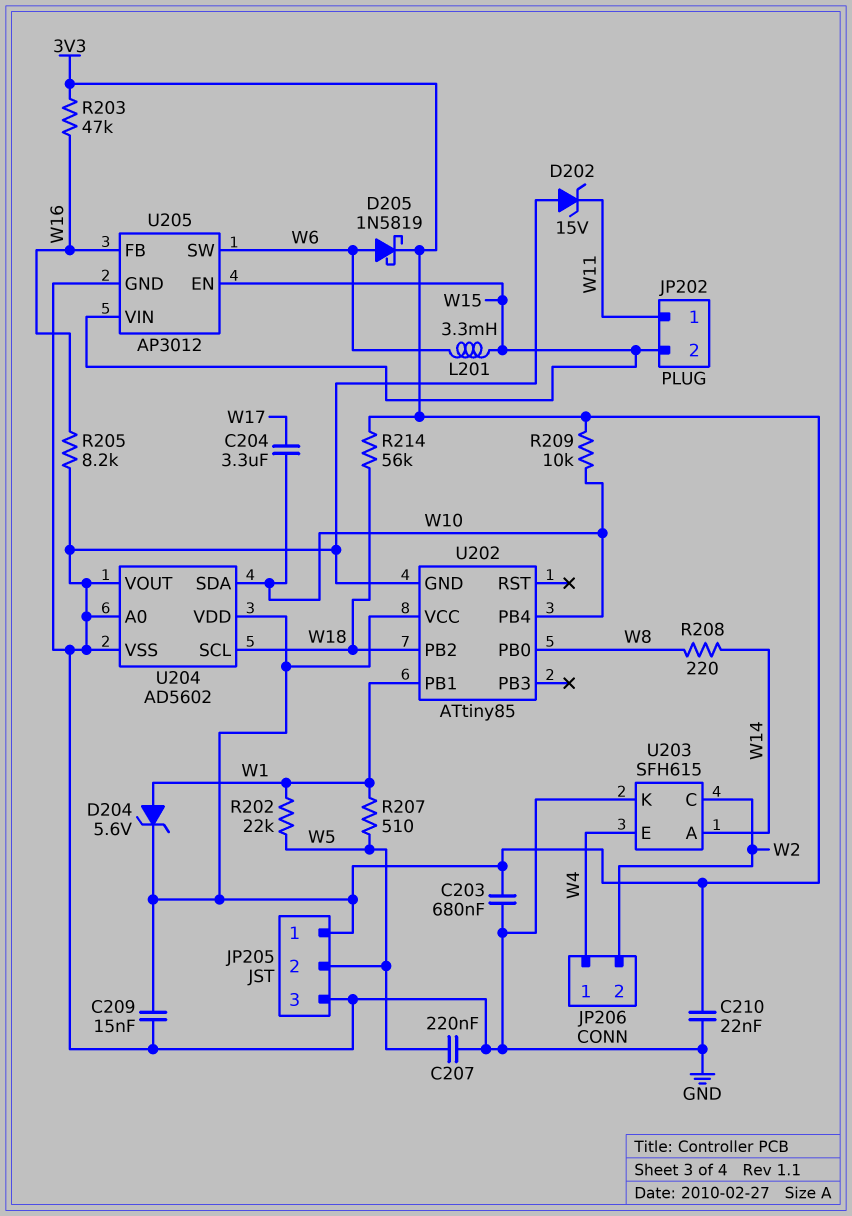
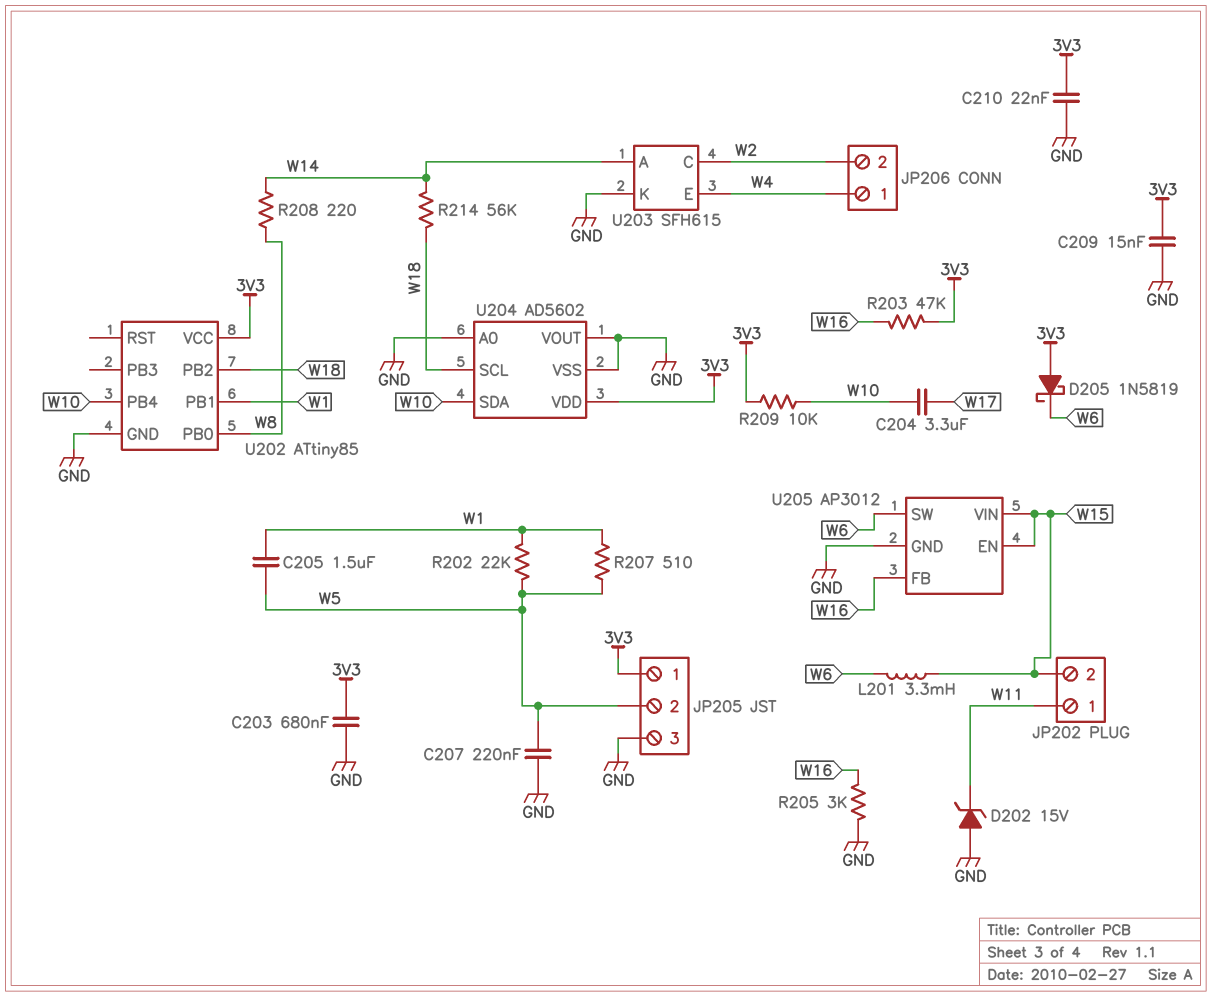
C205: none -> 1.5uF (W1, W5)
D204: zener 5.6V (A W1, K 3V3) -> none
D205: schottky 1N5819 (A W6, K 3V3) -> schottky 1N5819 (A 3V3, K W6)
R205: 8.2k (GND, W16) -> 3k (GND, W16)
R214: 56k (3V3, W18) -> 56k (W14, W18)

